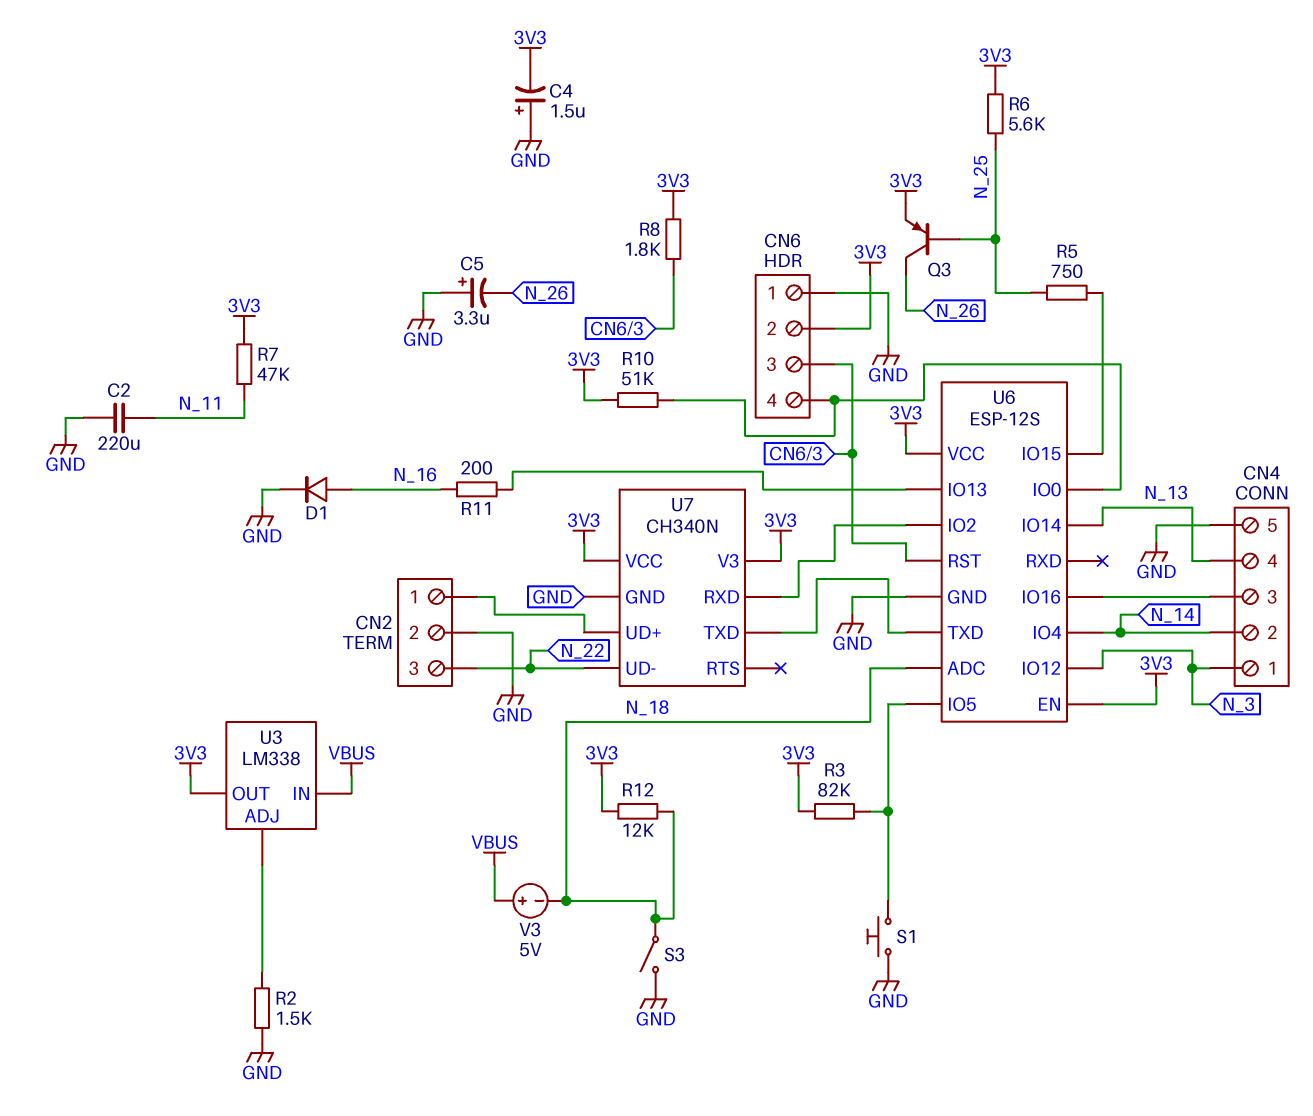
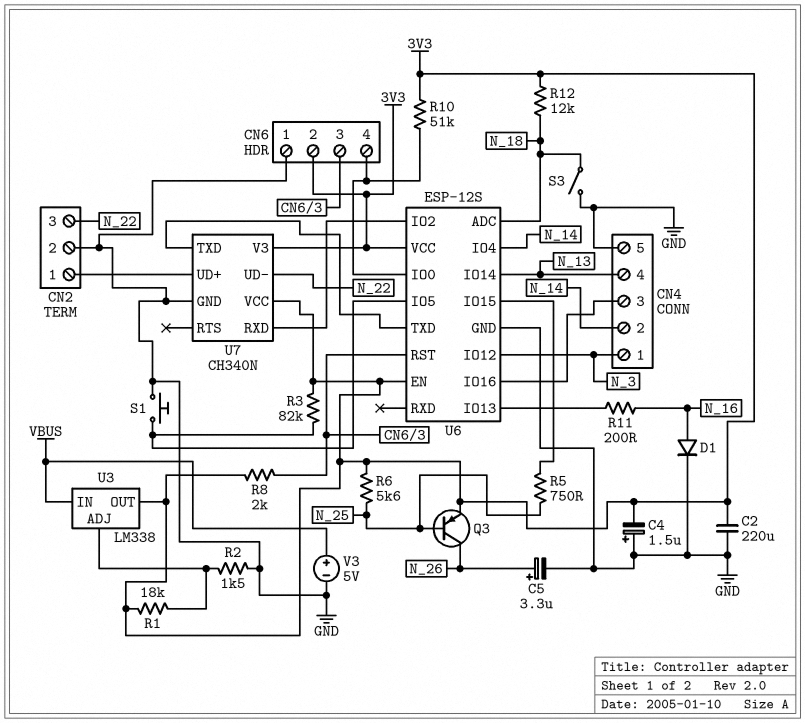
C2: 220uF (GND, N_11) -> 220uF (3V3, GND)
C5: 3.3uF (plus GND, minus N_26) -> 3.3uF (plus N_26, minus GND)
R1: none -> 18k (3V3, U3/ADJ)
R7: 47k (3V3, N_11) -> none
R8: 1.8k (3V3, CN6/3) -> 2k (3V3, CN6/3)
V3: 5V (plus VBUS, minus N_18) -> 5V (plus VBUS, minus GND)

